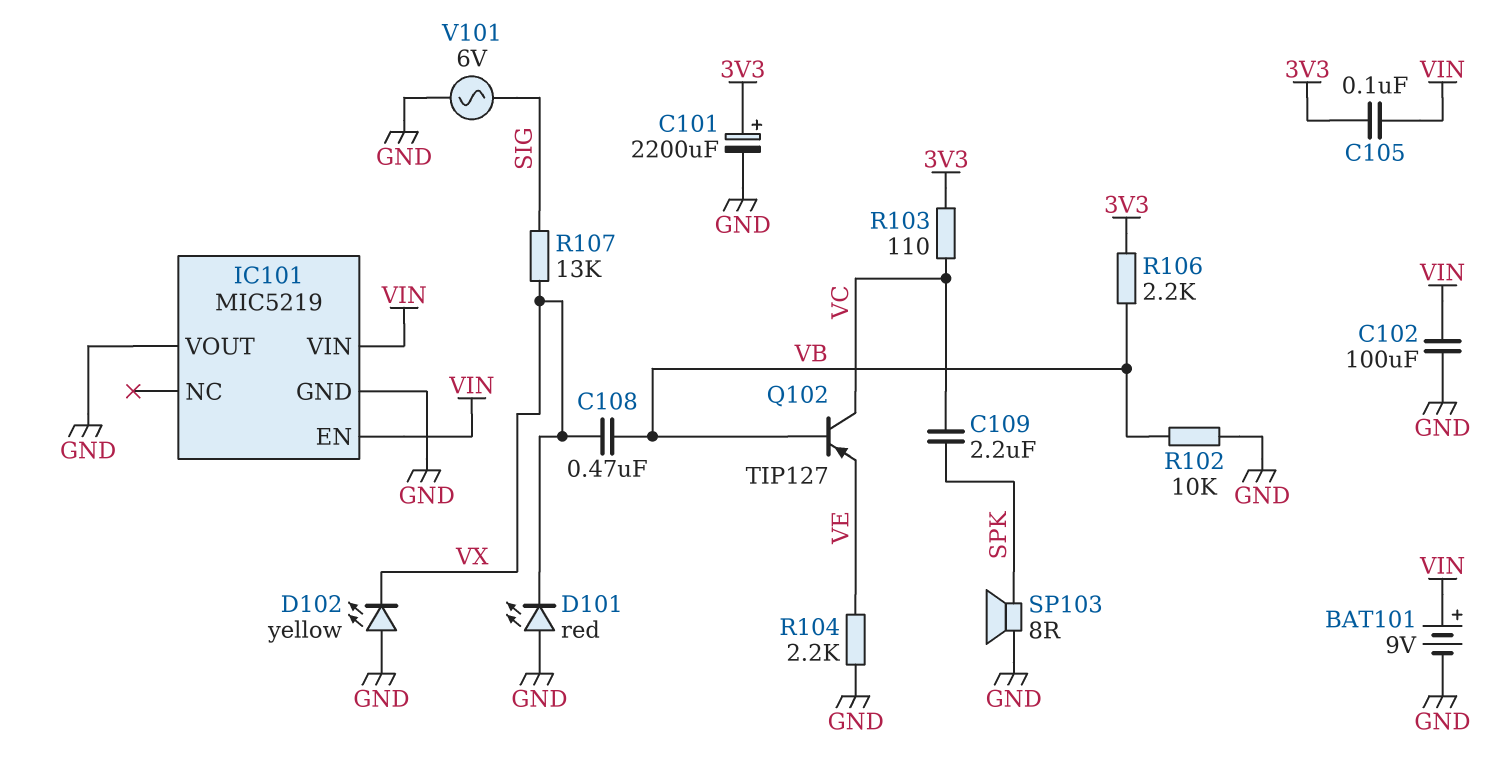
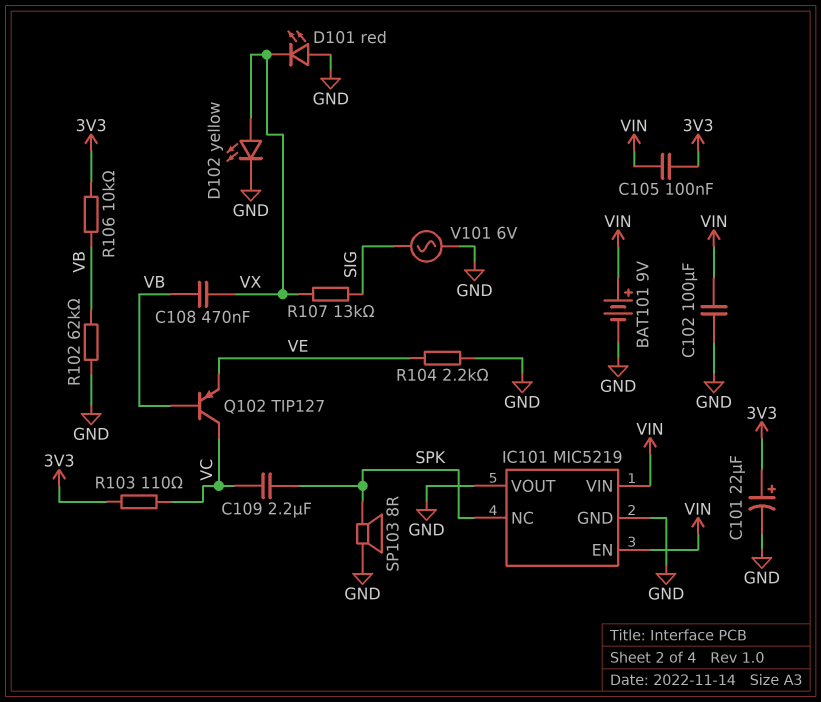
C101: 2200uF (plus 3V3, minus GND) -> 22uF (plus 3V3, minus GND)
D102: LED yellow (A GND, K VX) -> LED yellow (A VX, K GND)
IC101 pin NC: none -> SPK
R102: 10k (GND, VB) -> 62k (GND, VB)
R106: 2.2k (3V3, VB) -> 10k (3V3, VB)

